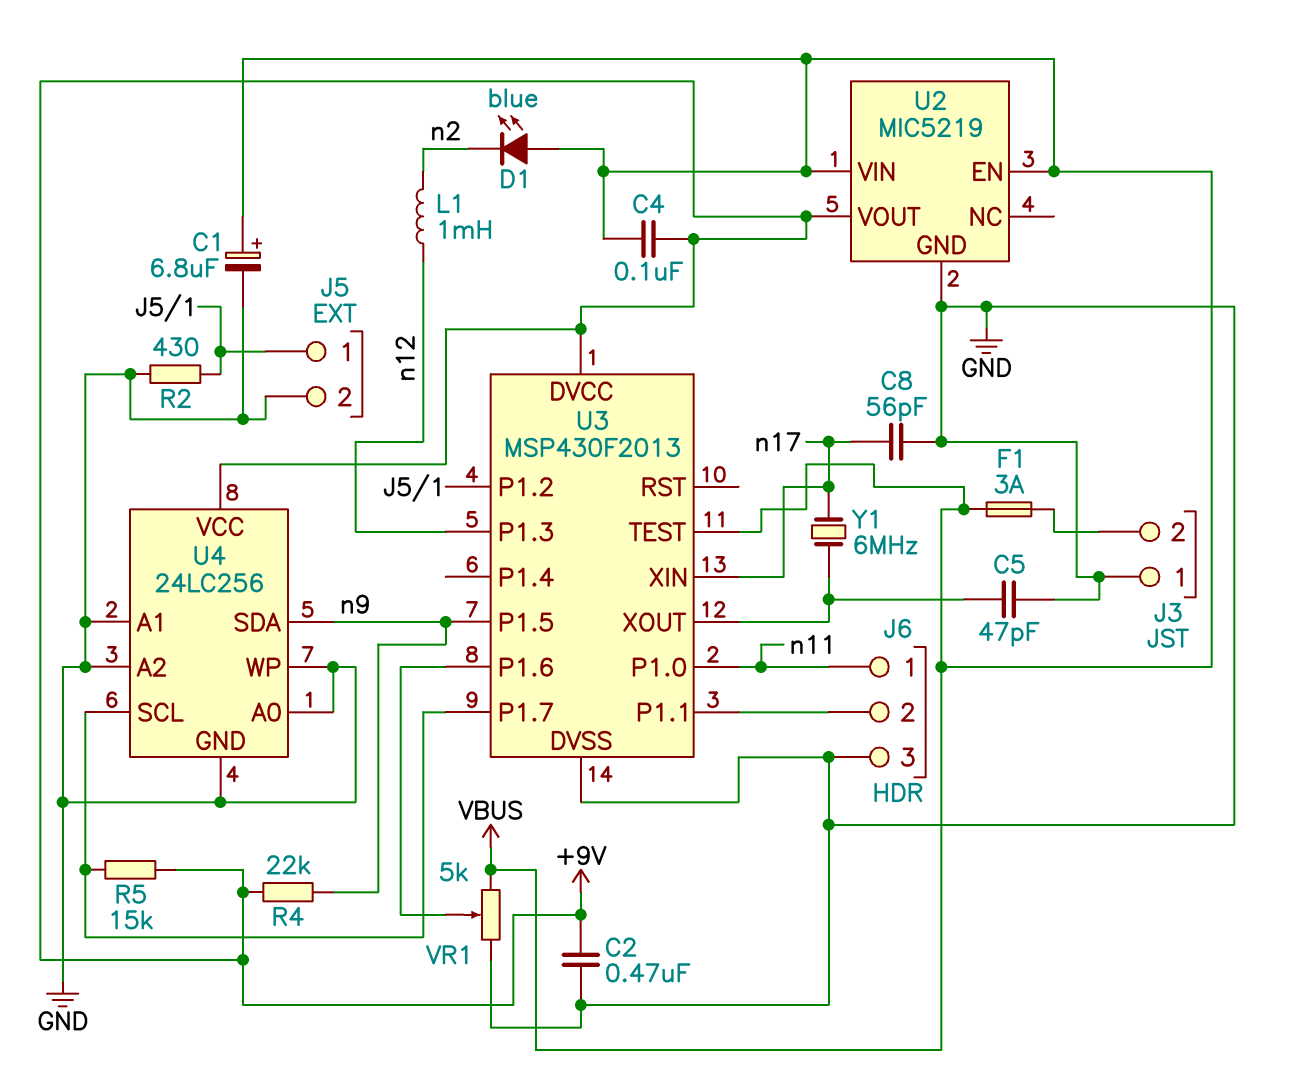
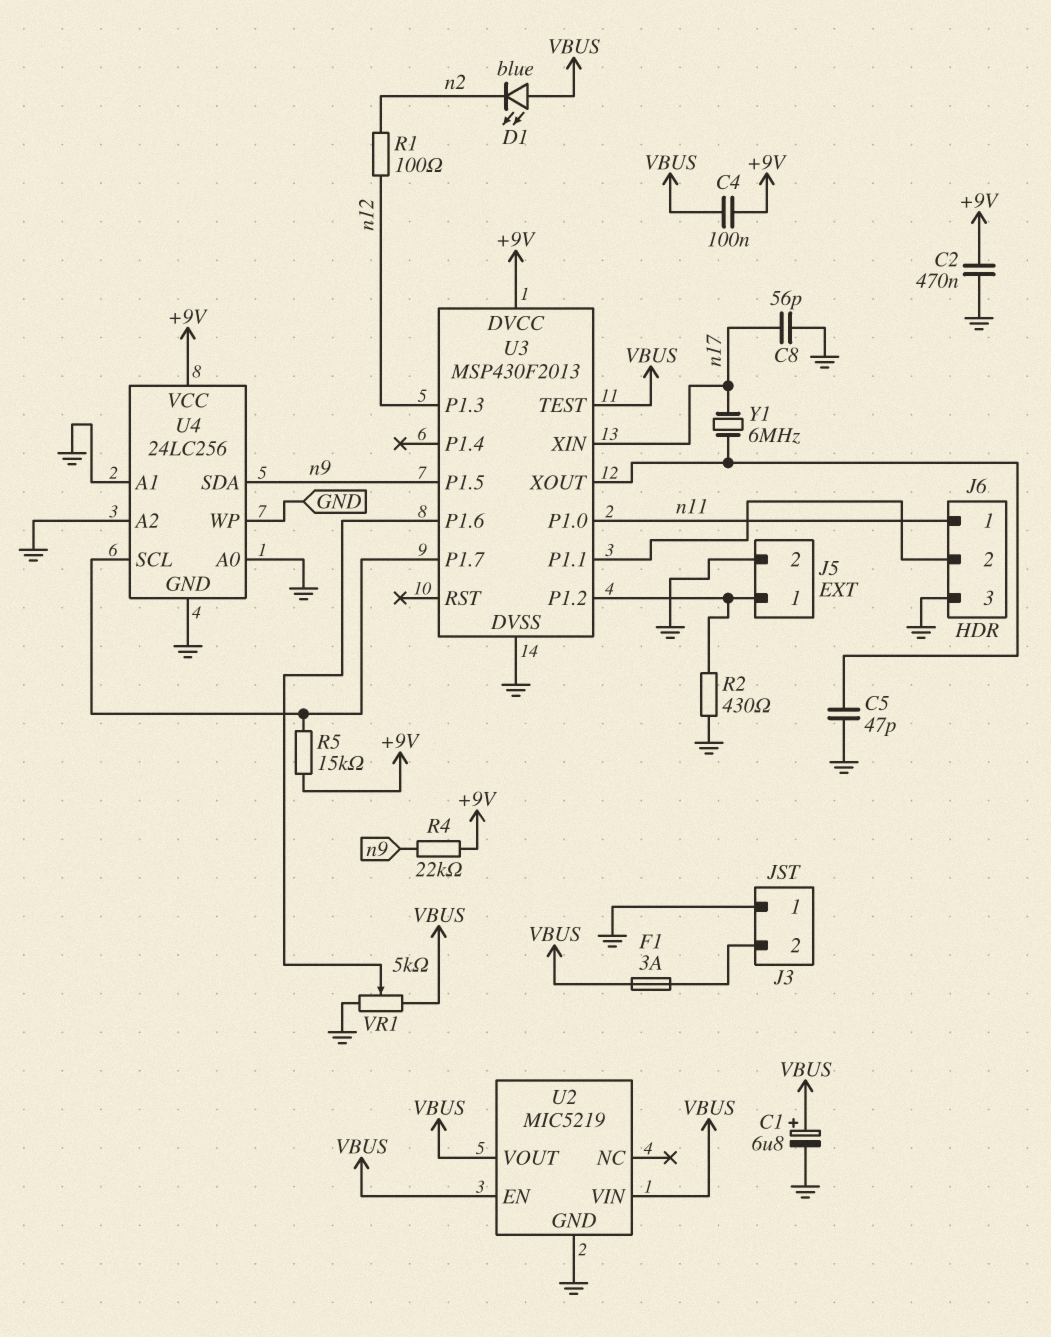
L1: 1mH (n2, n12) -> none
R1: none -> 100 (n2, n12)
U2 pin VOUT: +9V -> VBUS

